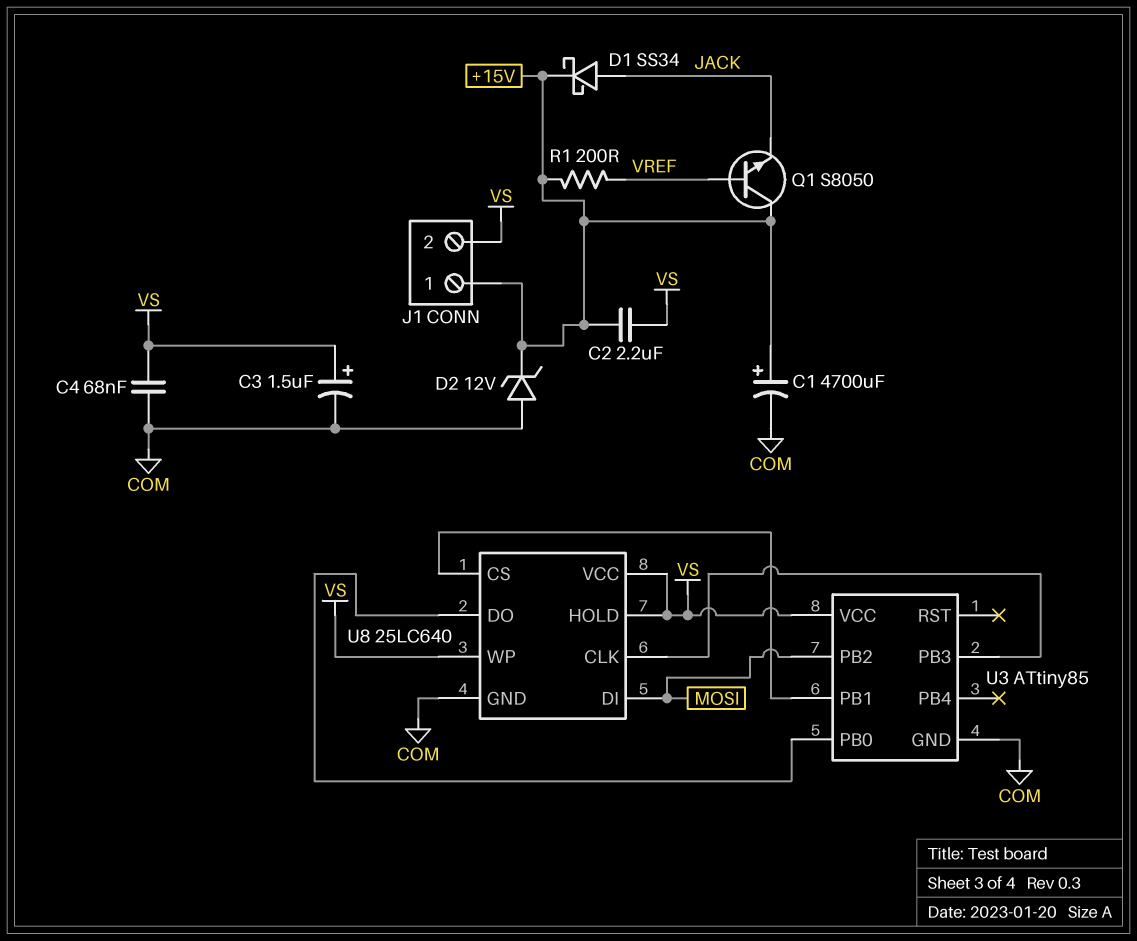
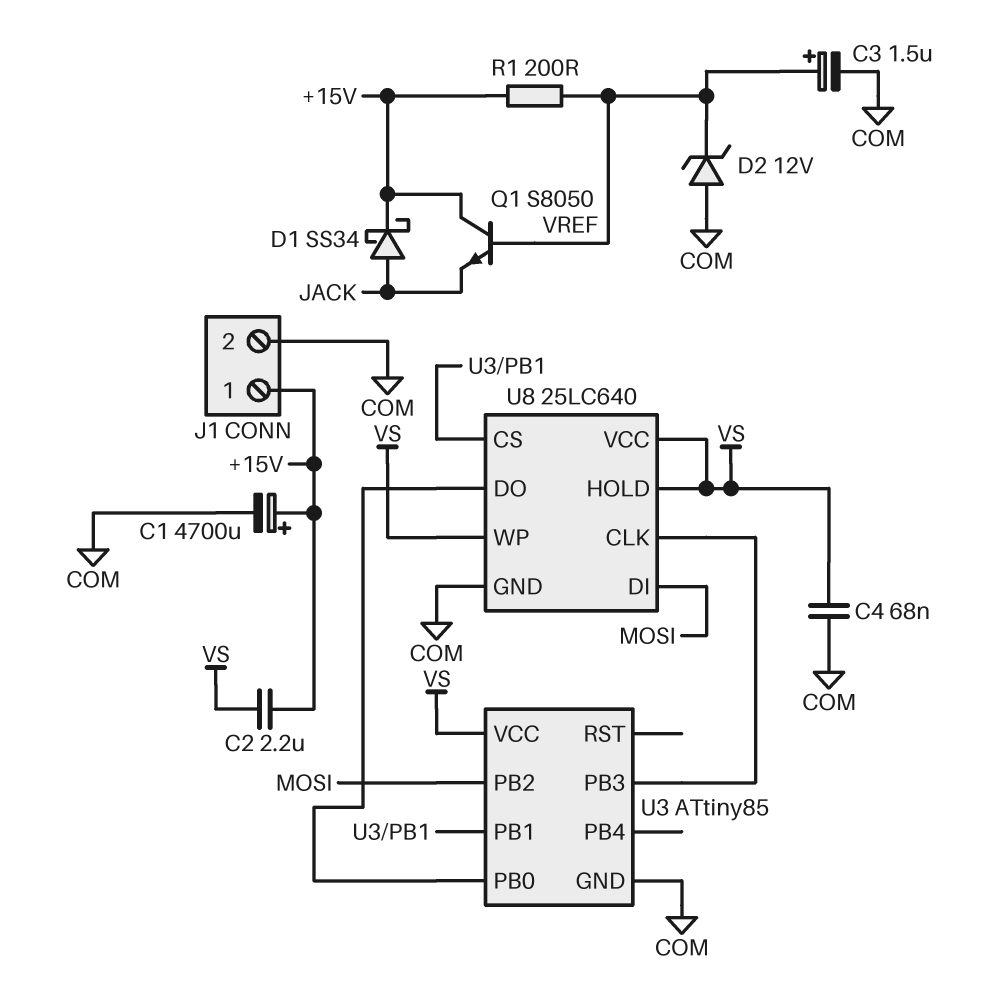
C3: 1.5uF (plus VS, minus COM) -> 1.5uF (plus VREF, minus COM)
D2: zener 12V (A COM, K +15V) -> zener 12V (A COM, K VREF)
J1 pin 2: VS -> COM

